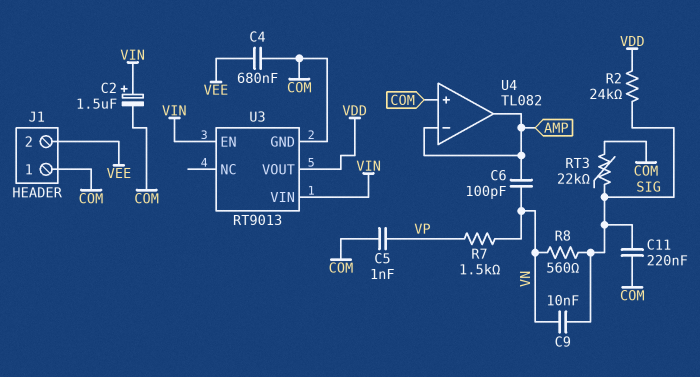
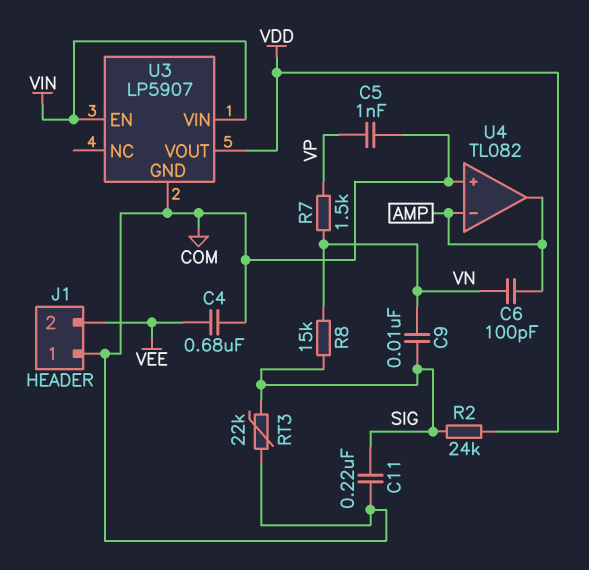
C2: 1.5uF (plus VIN, minus COM) -> none
R8: 560 (SIG, VN) -> 15k (SIG, VN)
U3: RT9013 -> LP5907

